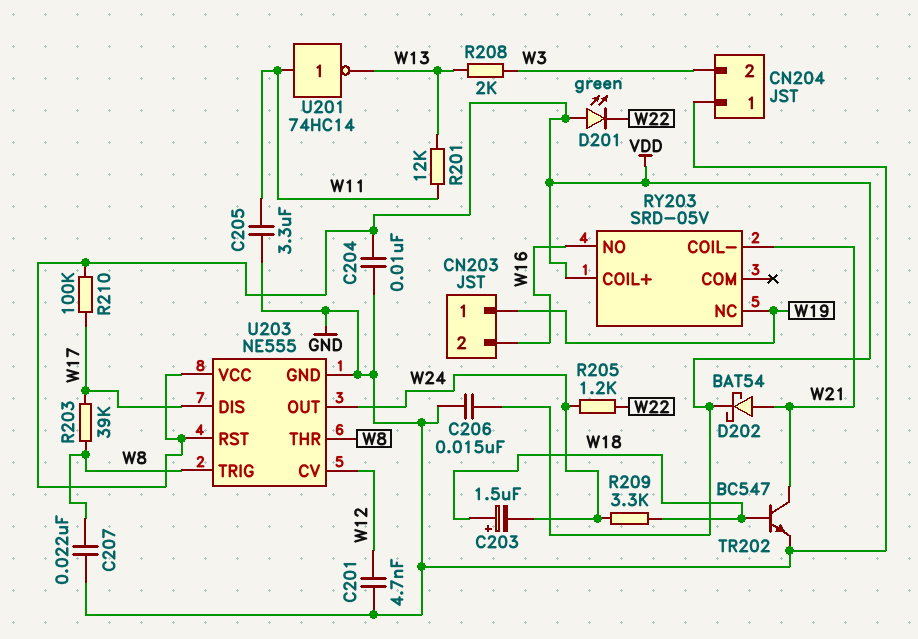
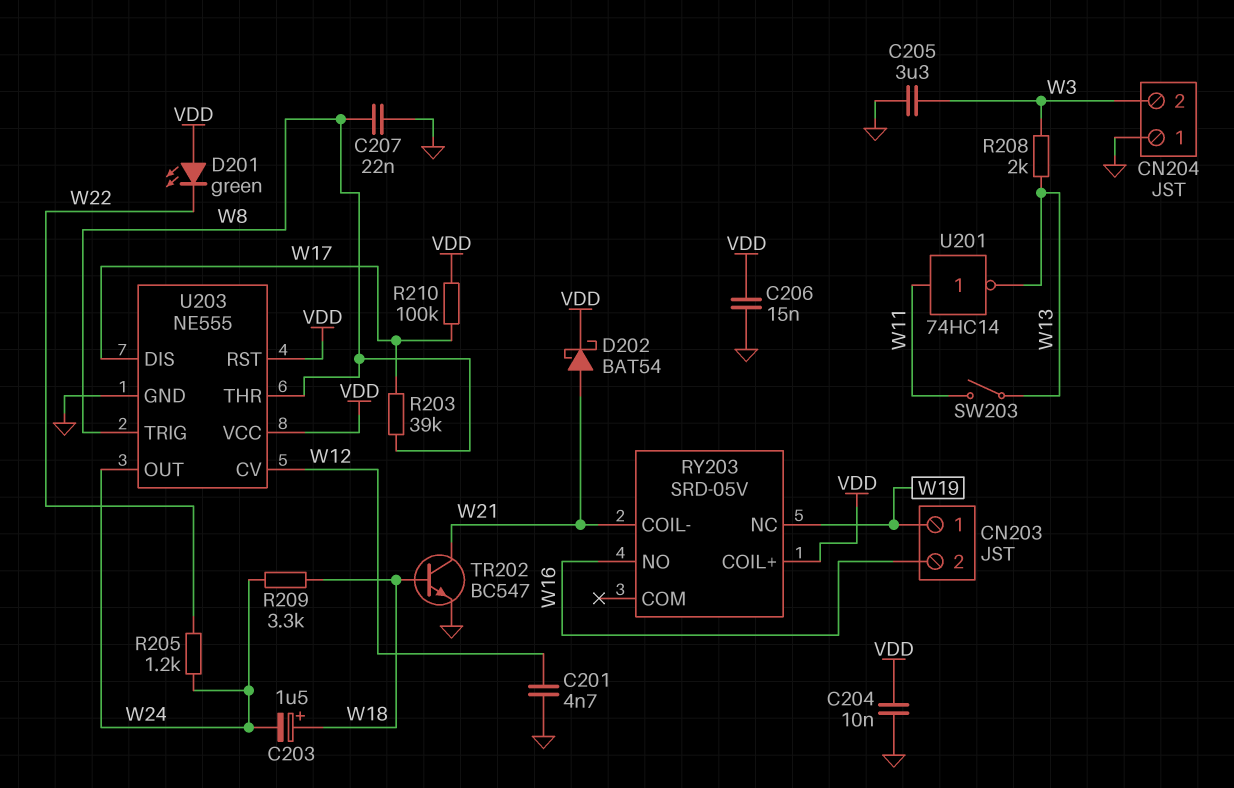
C205: 3.3uF (GND, W11) -> 3.3uF (GND, W3)
R201: 12k (W11, W13) -> none
SW203: none -> switch (W11, W13)

